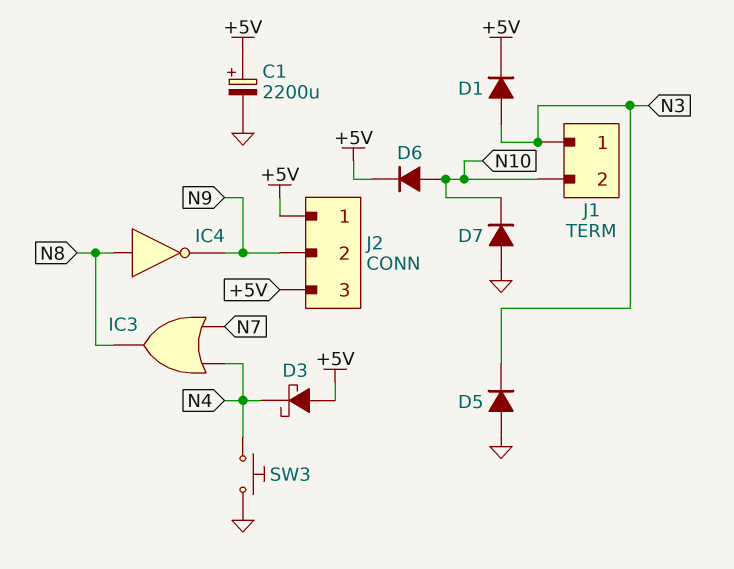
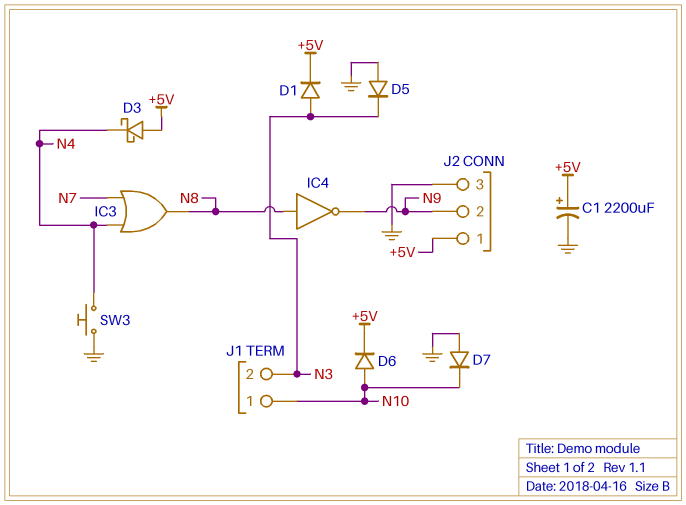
J1 pin 1: N3 -> N10
J1 pin 2: N10 -> N3
J2 pin 3: +5V -> GND

